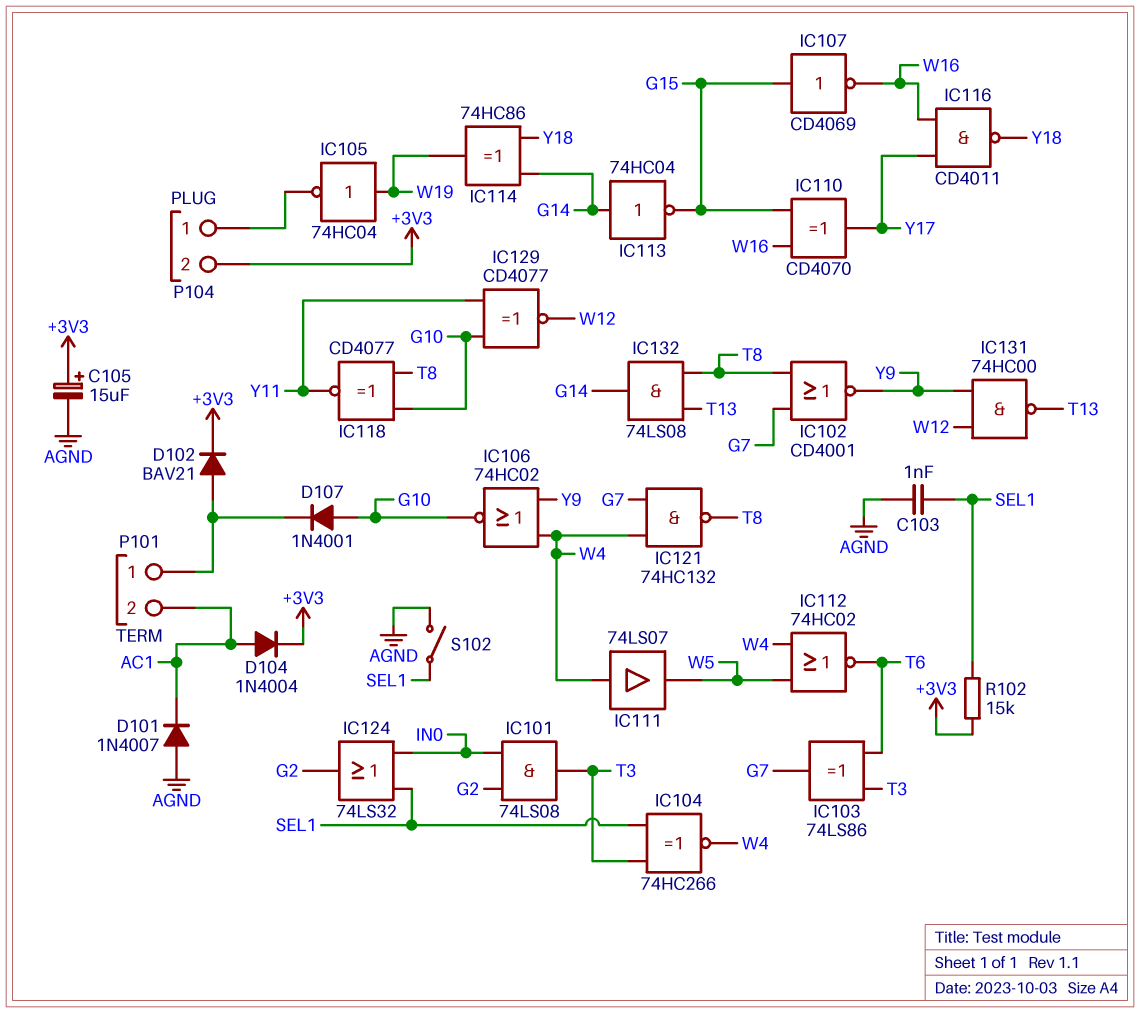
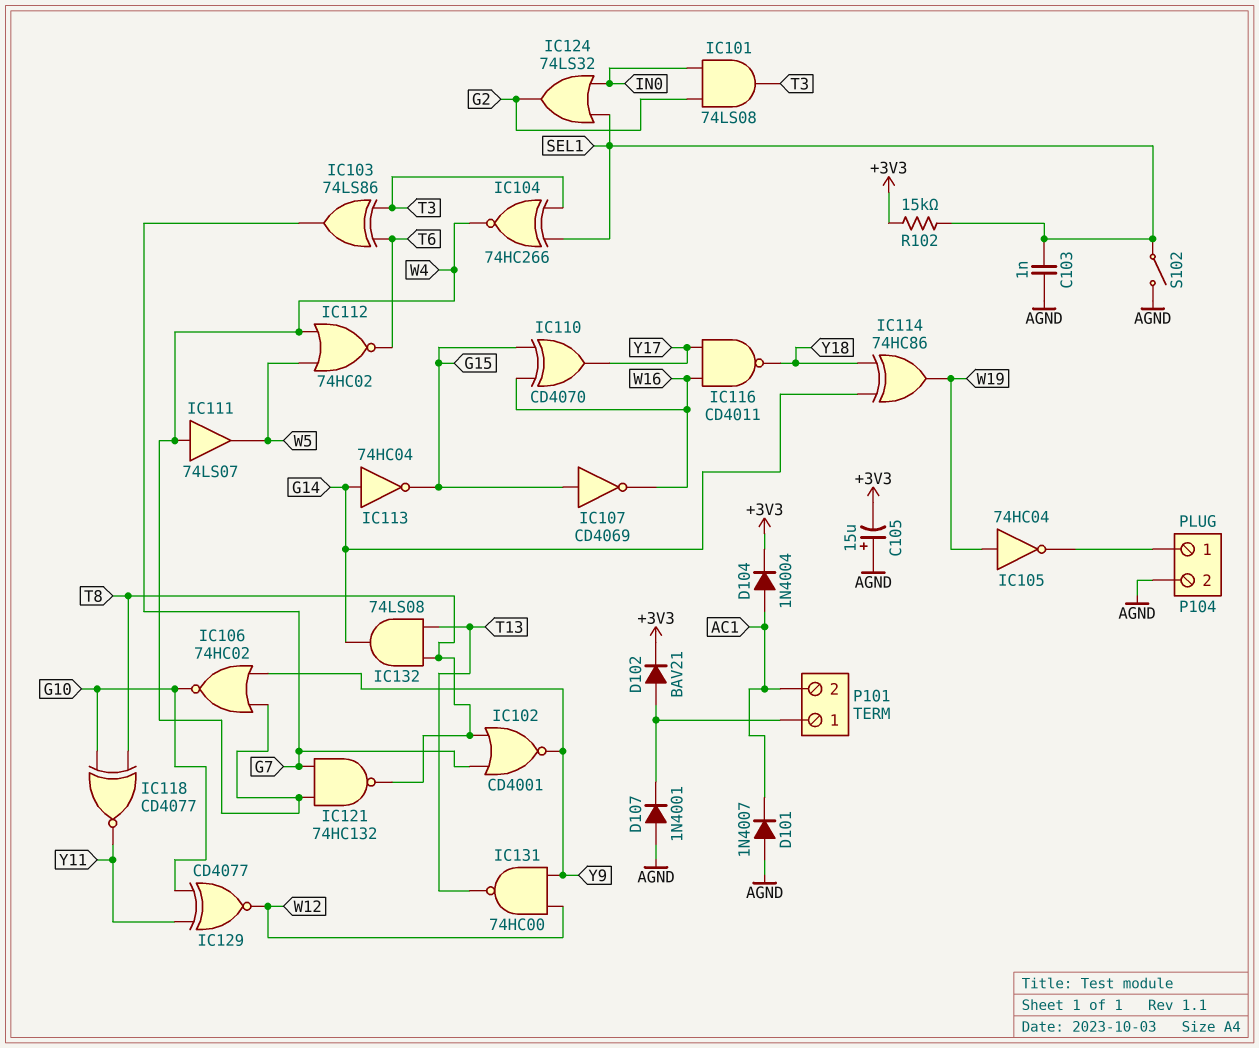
C105: 15uF (plus +3V3, minus AGND) -> 15uF (plus AGND, minus +3V3)
D107: diode 1N4001 (A G10, K P101/1) -> diode 1N4001 (A AGND, K P101/1)
P104 pin 2: +3V3 -> AGND

